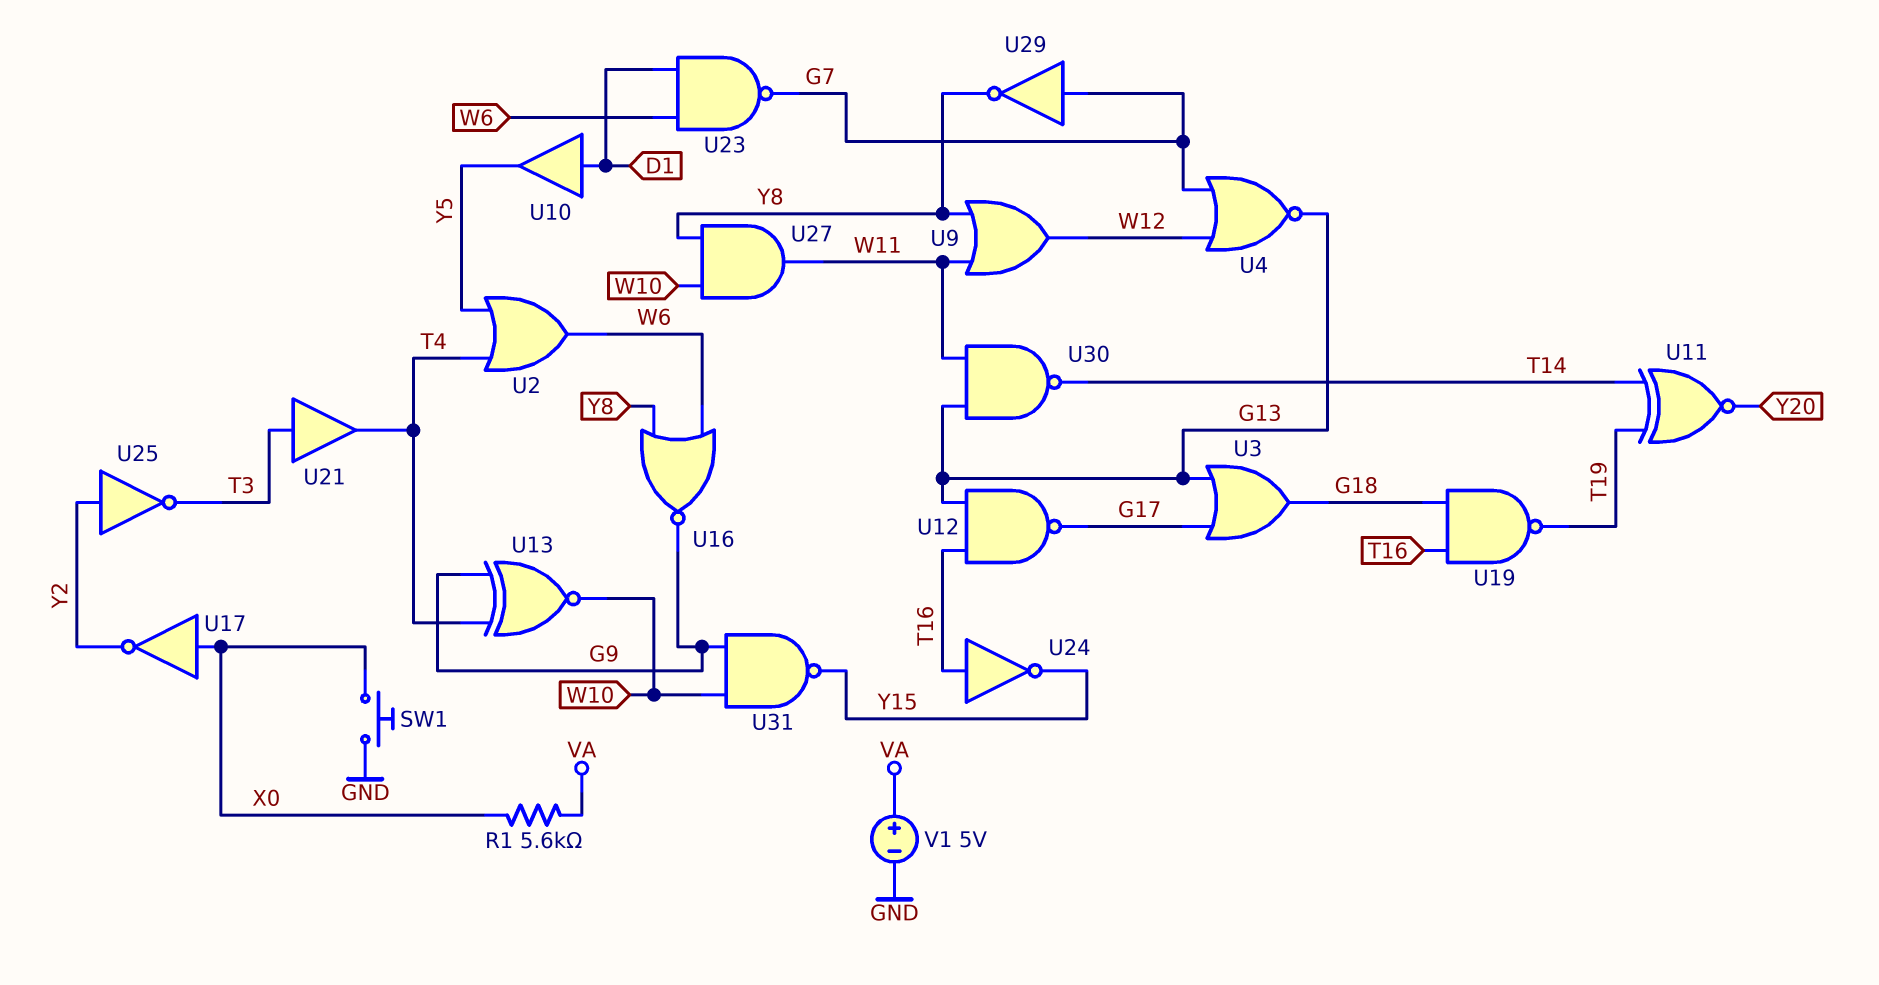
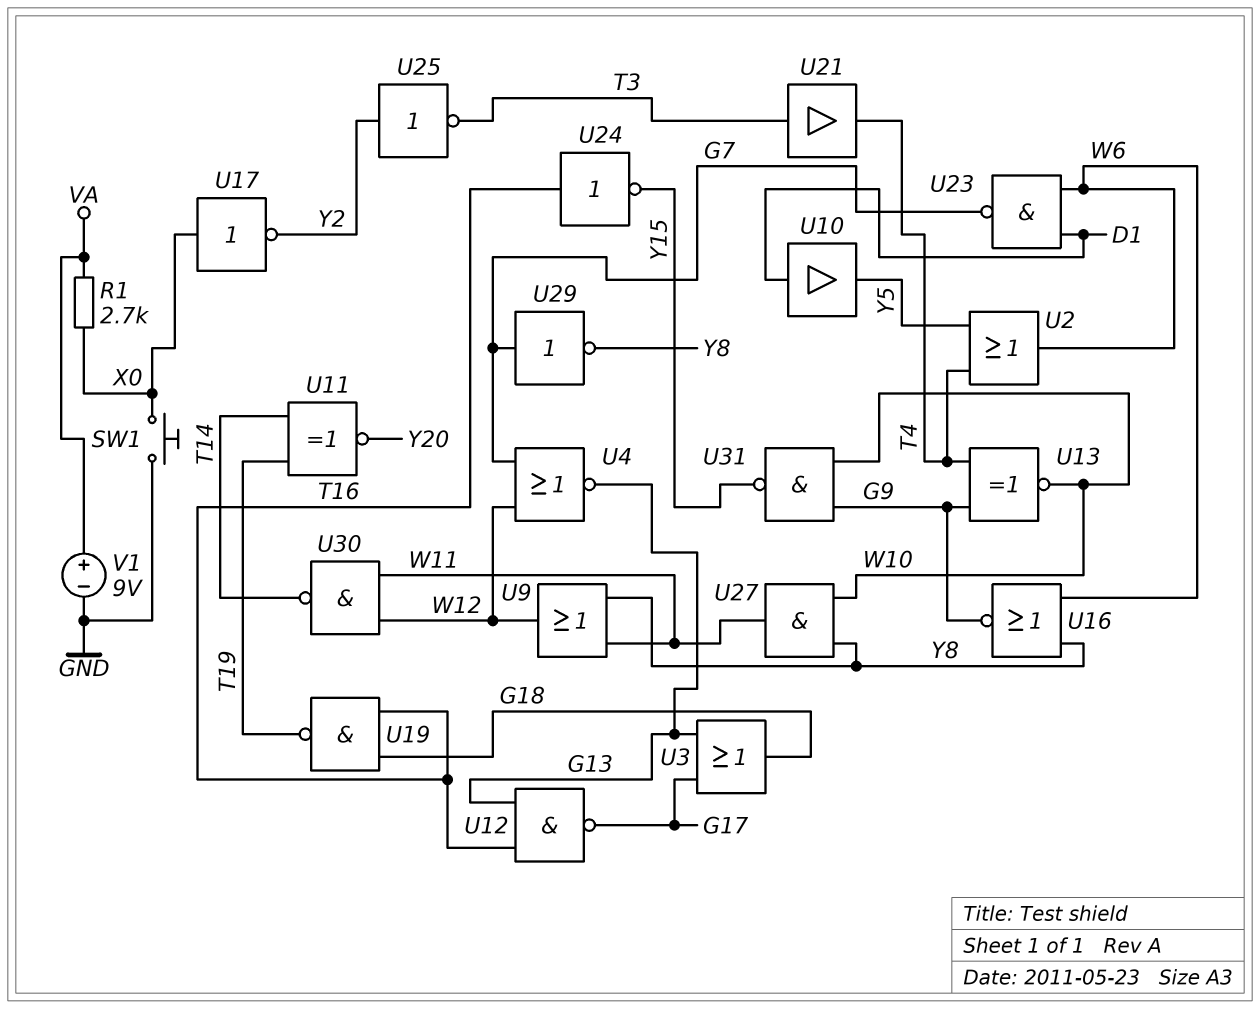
R1: 5.6k (VA, X0) -> 2.7k (VA, X0)
U30: NAND (in G13, in W11, out T14) -> NAND (in W11, in W12, out T14)
V1: 5V (plus VA, minus GND) -> 9V (plus VA, minus GND)

